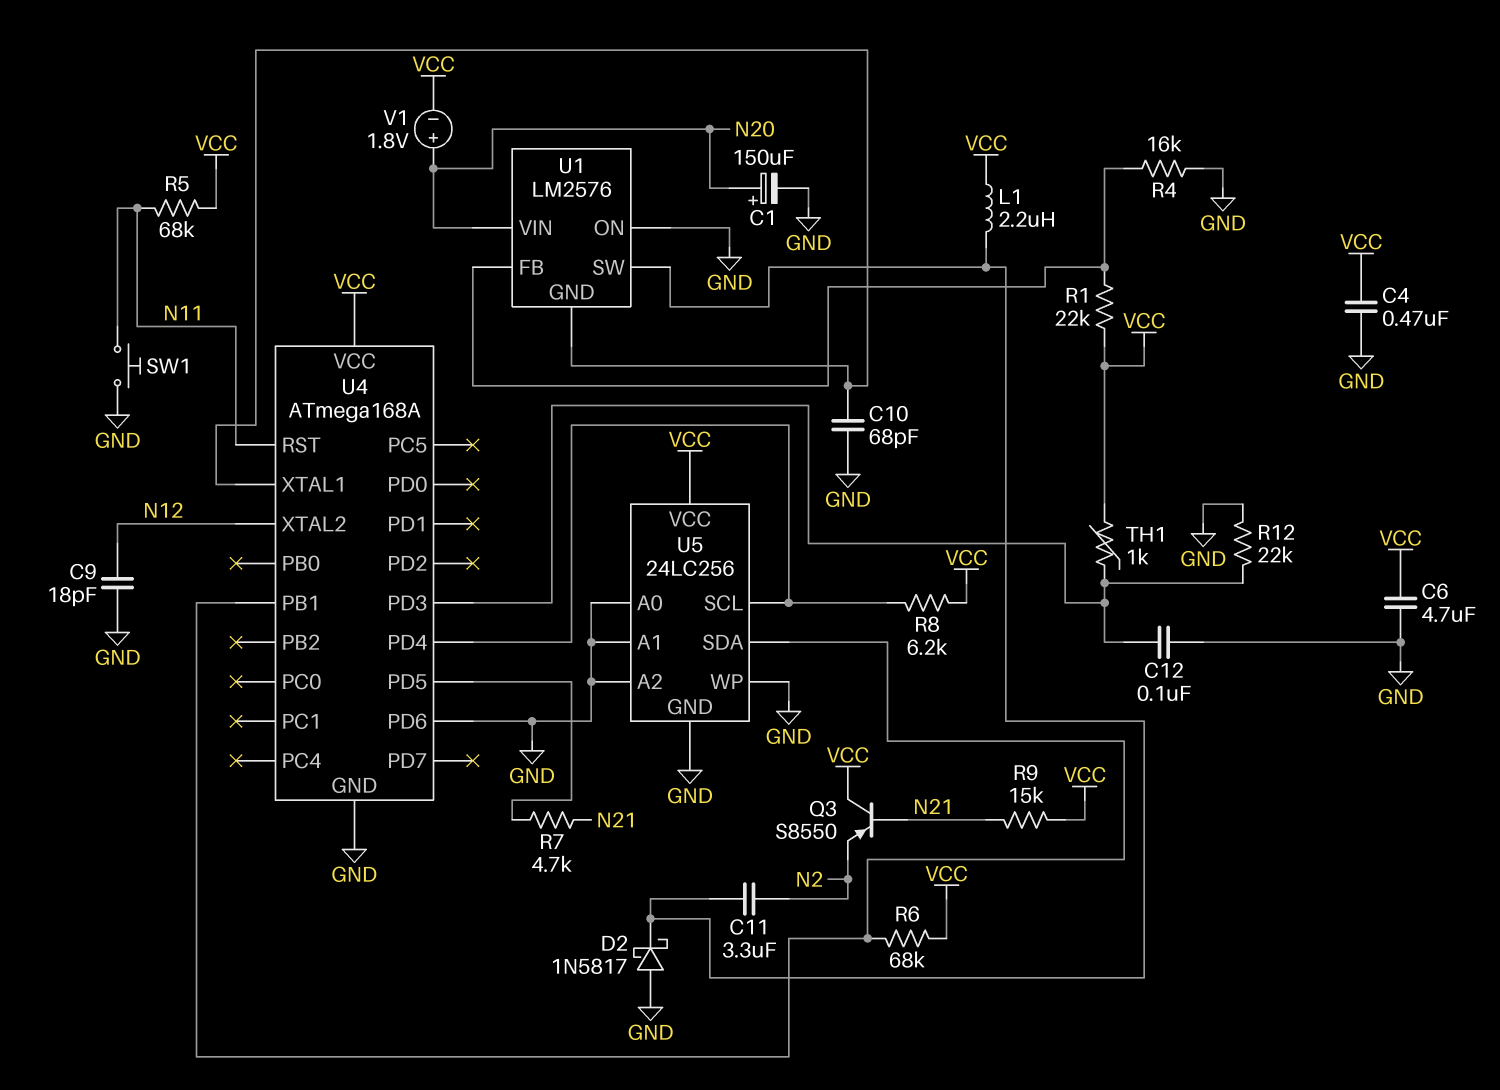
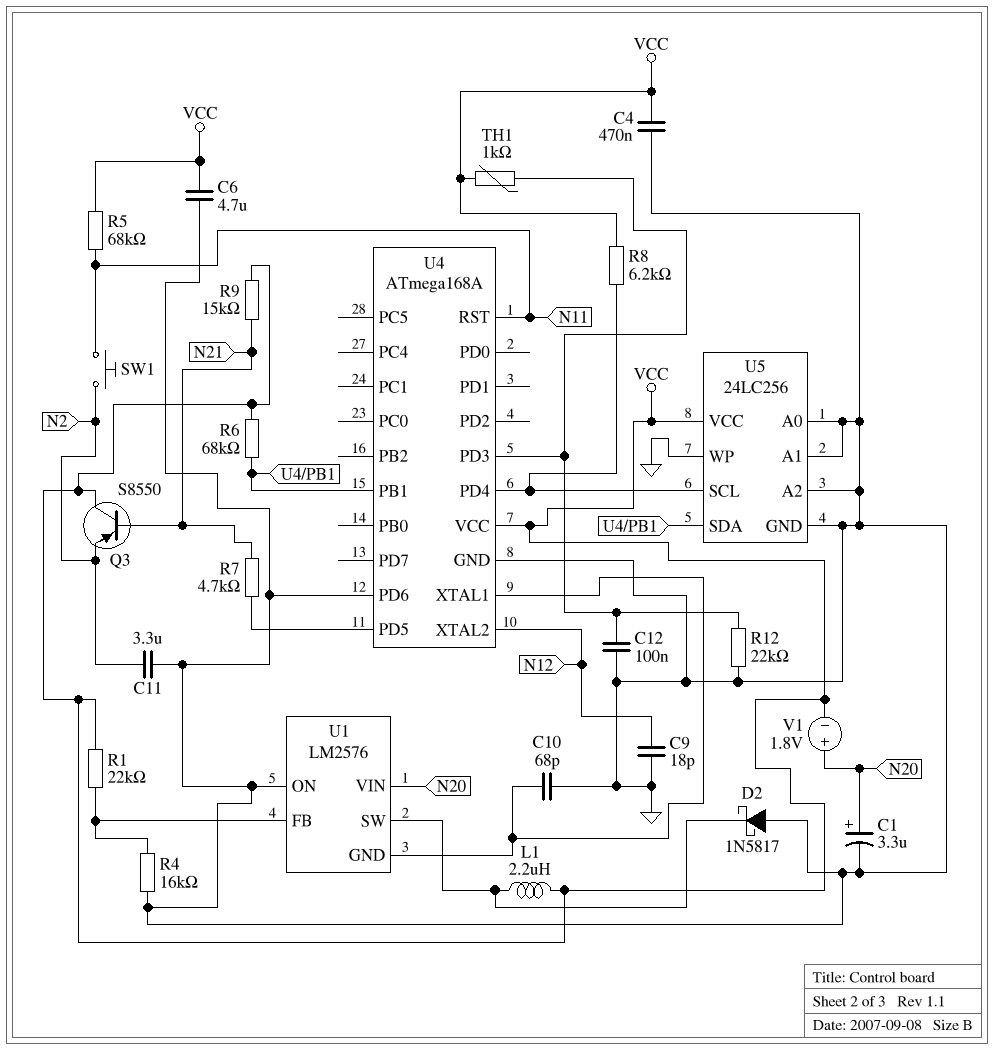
C1: 150uF (plus N20, minus GND) -> 3.3uF (plus N20, minus GND)
C11: 3.3uF (N2, U1/SW) -> 3.3uF (GND, N2)
SW1: button (GND, N11) -> button (N2, N11)

